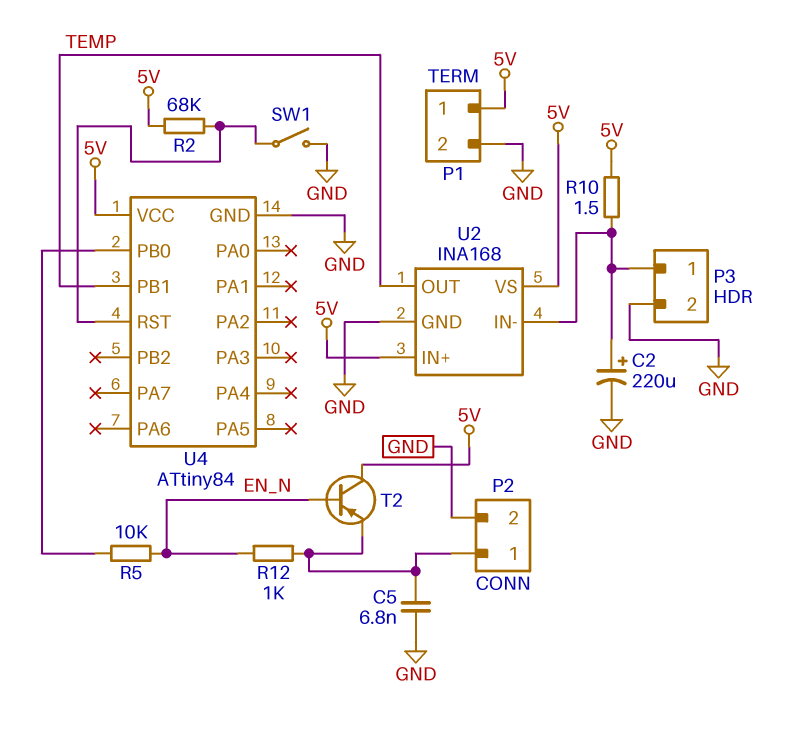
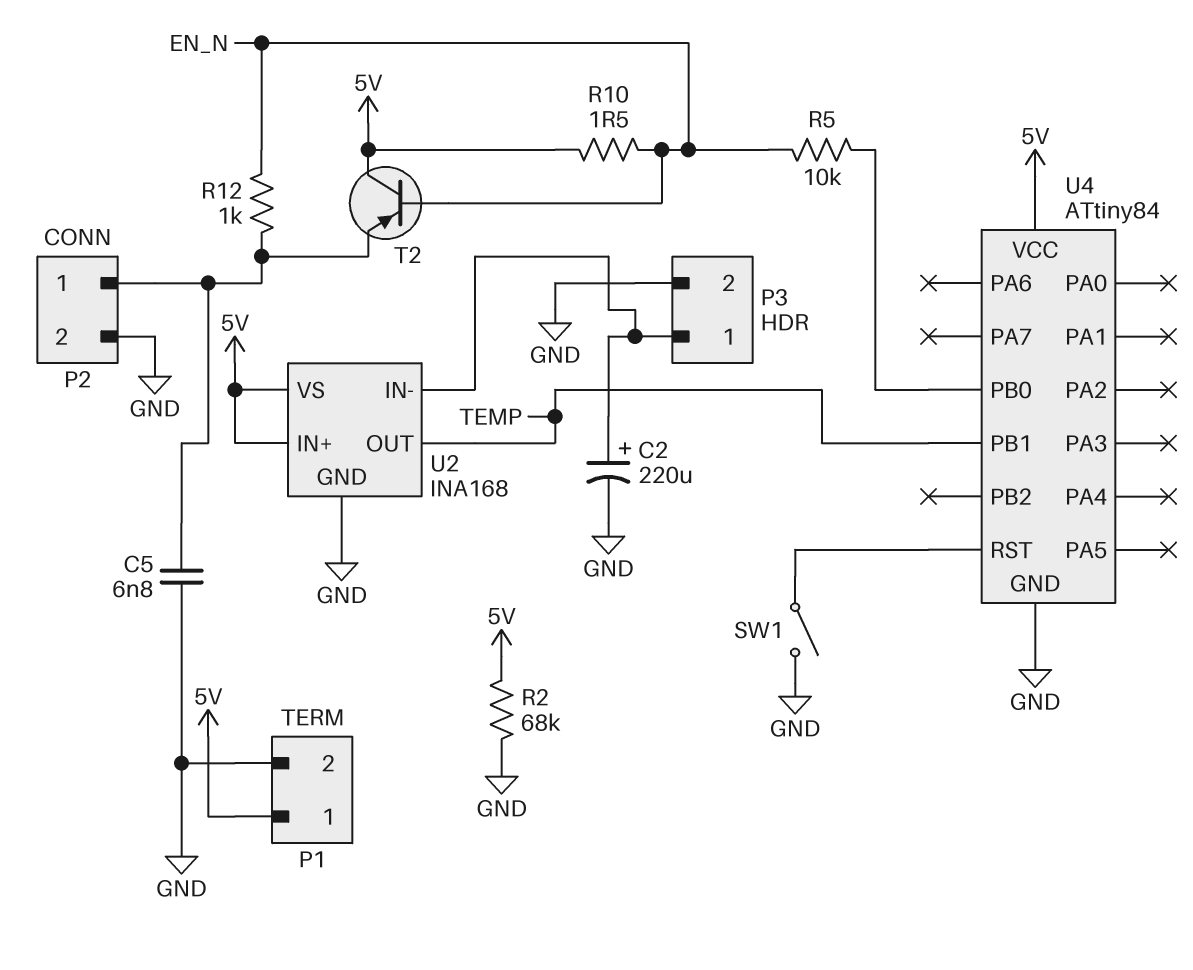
R2: 68k (5V, U4/RST) -> 68k (5V, GND)
R10: 1.5 (5V, P3/1) -> 1.5 (5V, EN_N)

